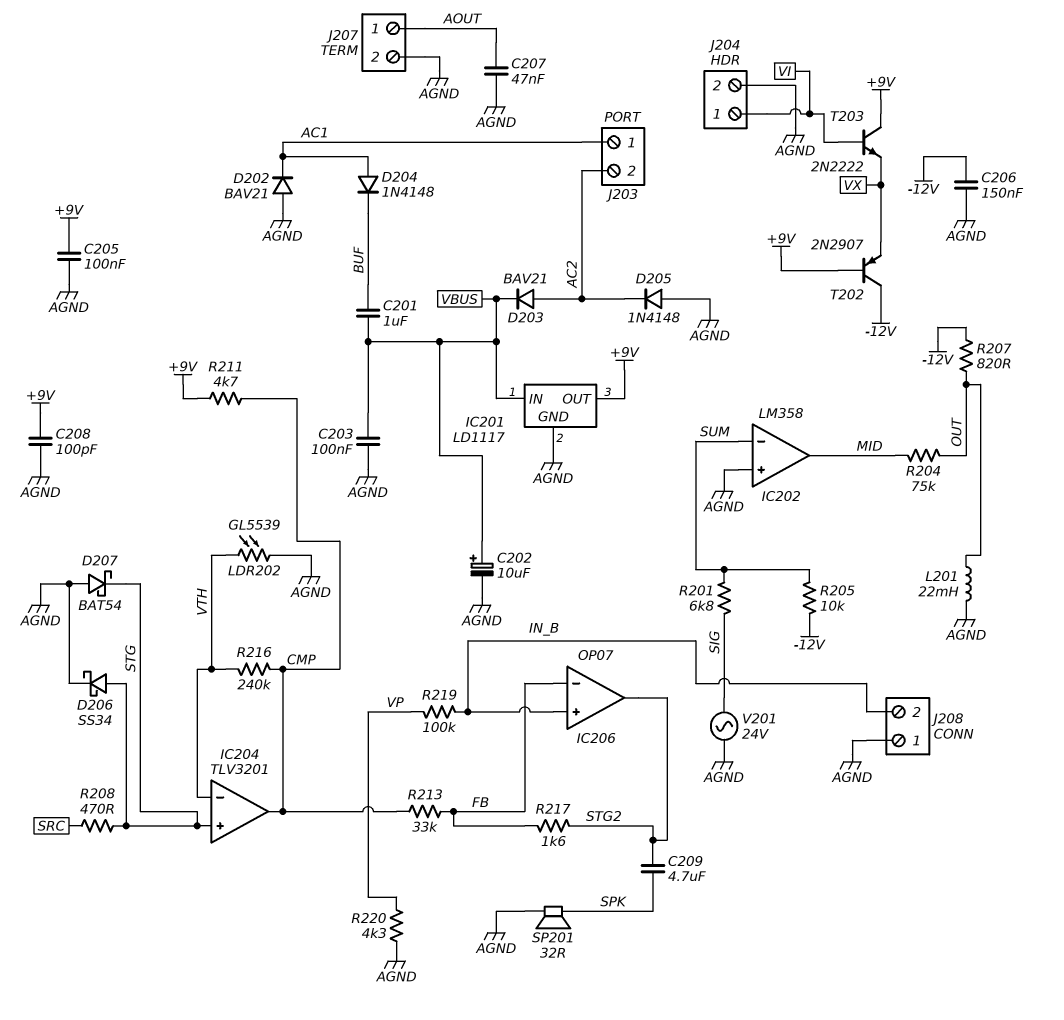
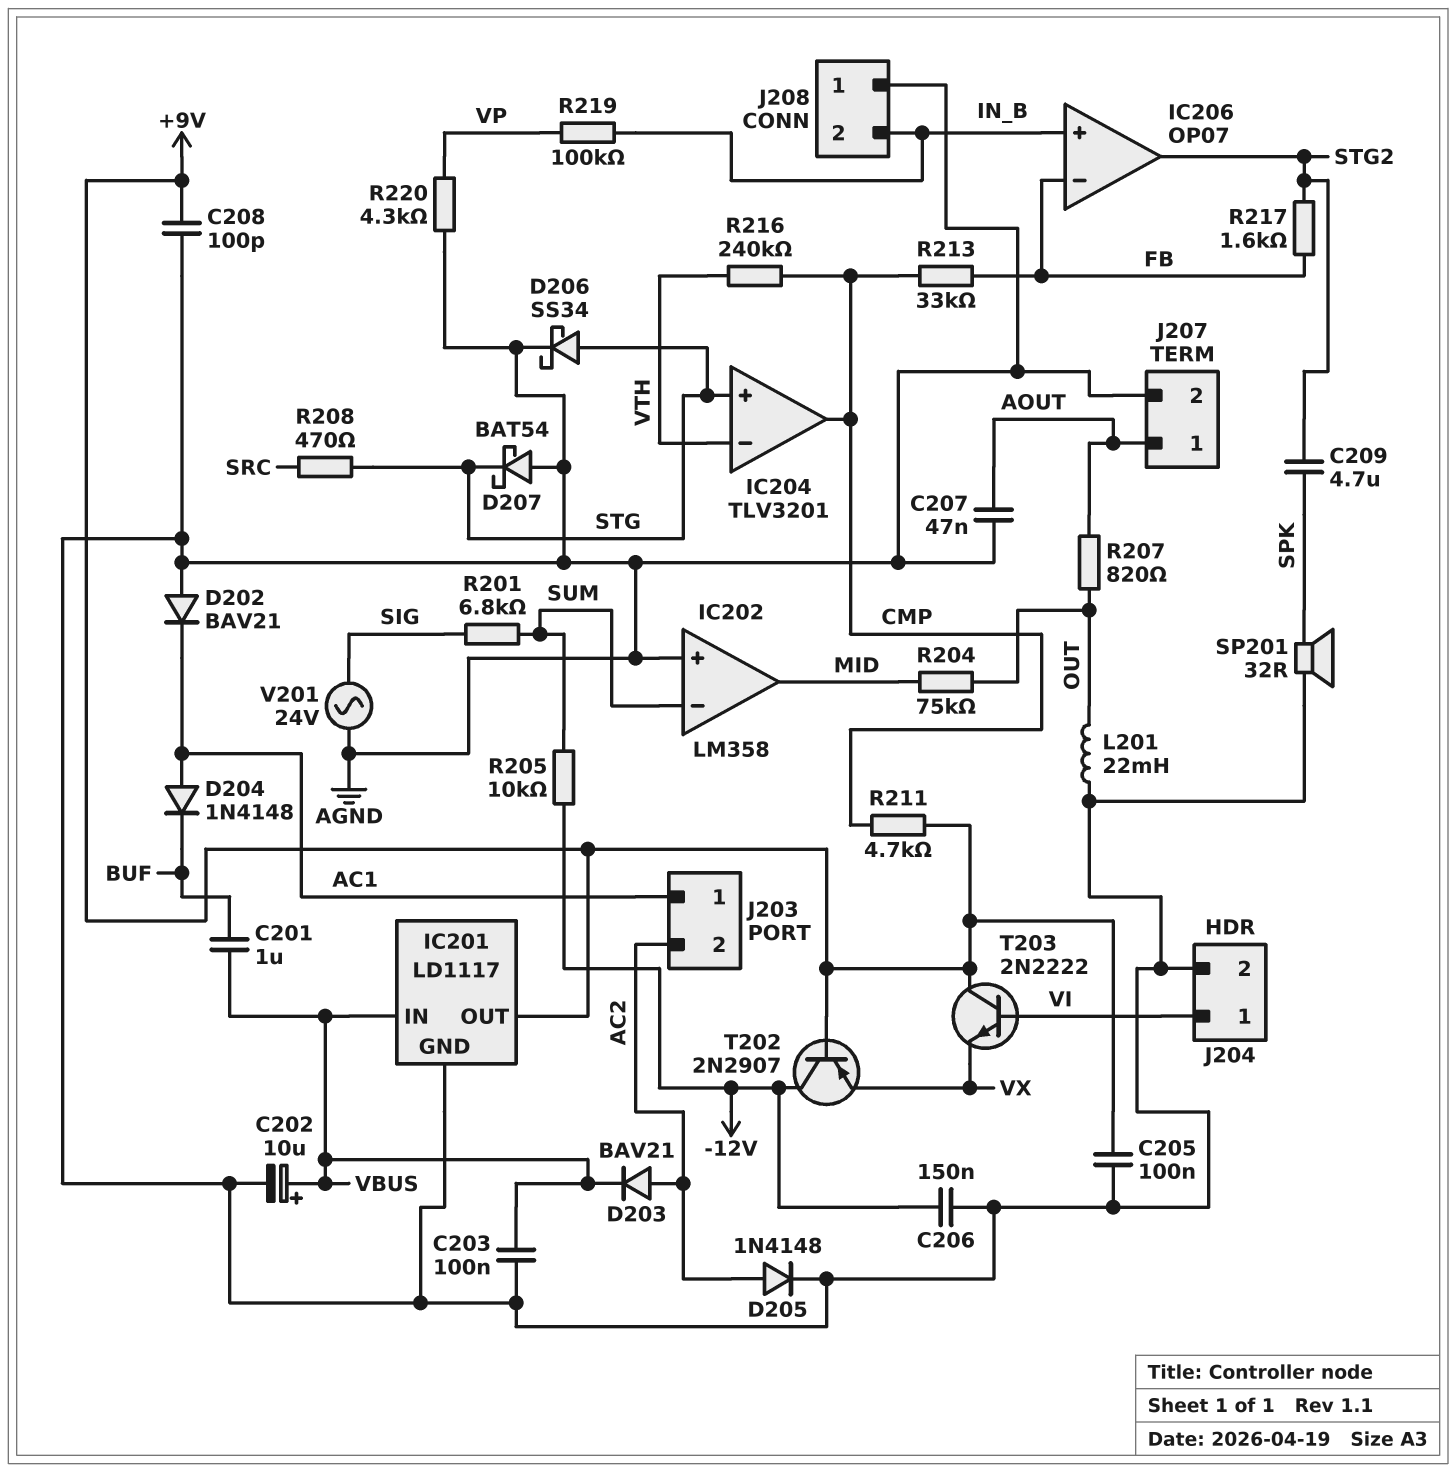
D205: diode 1N4148 (A AGND, K AC2) -> diode 1N4148 (A AC2, K AGND)
LDR202: GL5539 (AGND, VTH) -> none
R207: 820 (-12V, OUT) -> 820 (AOUT, OUT)

